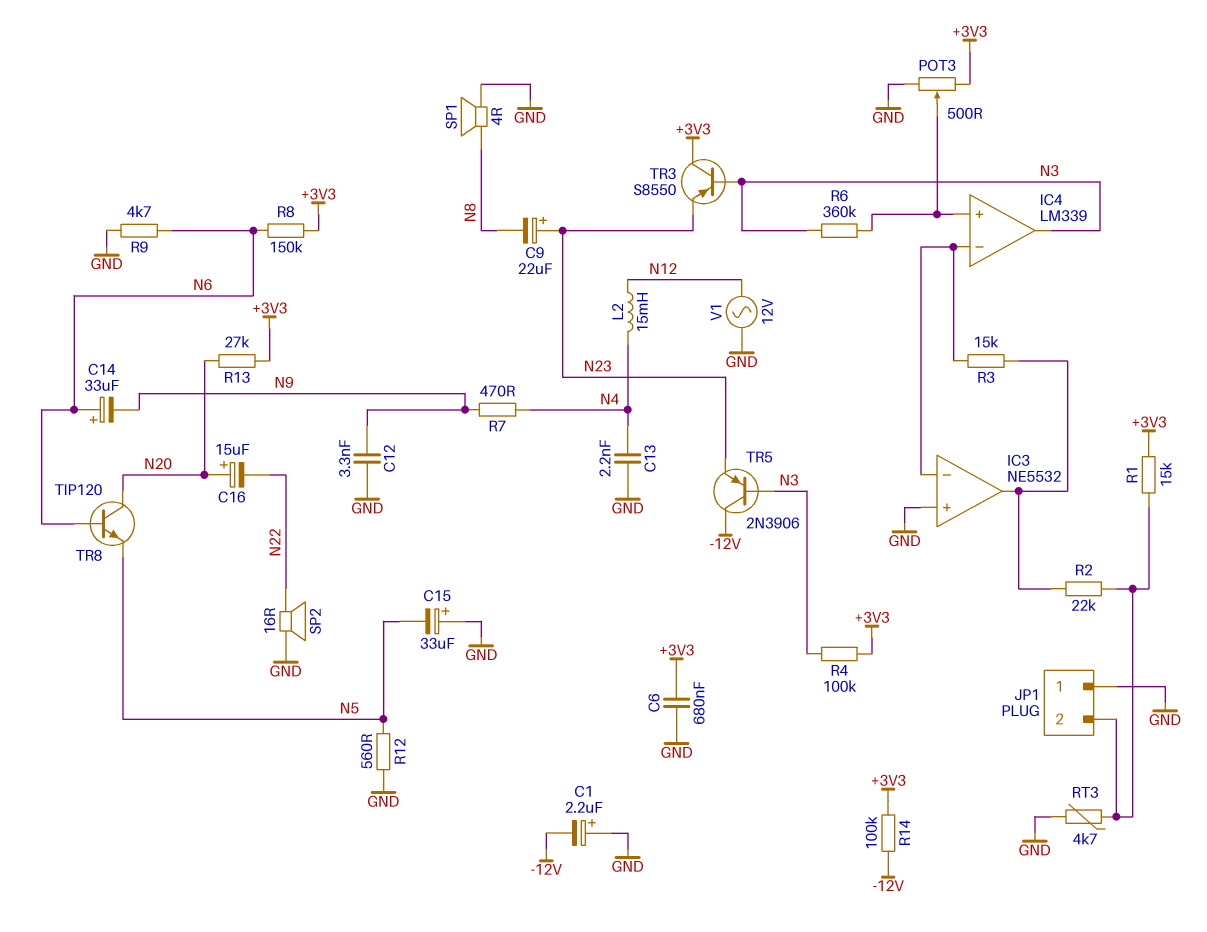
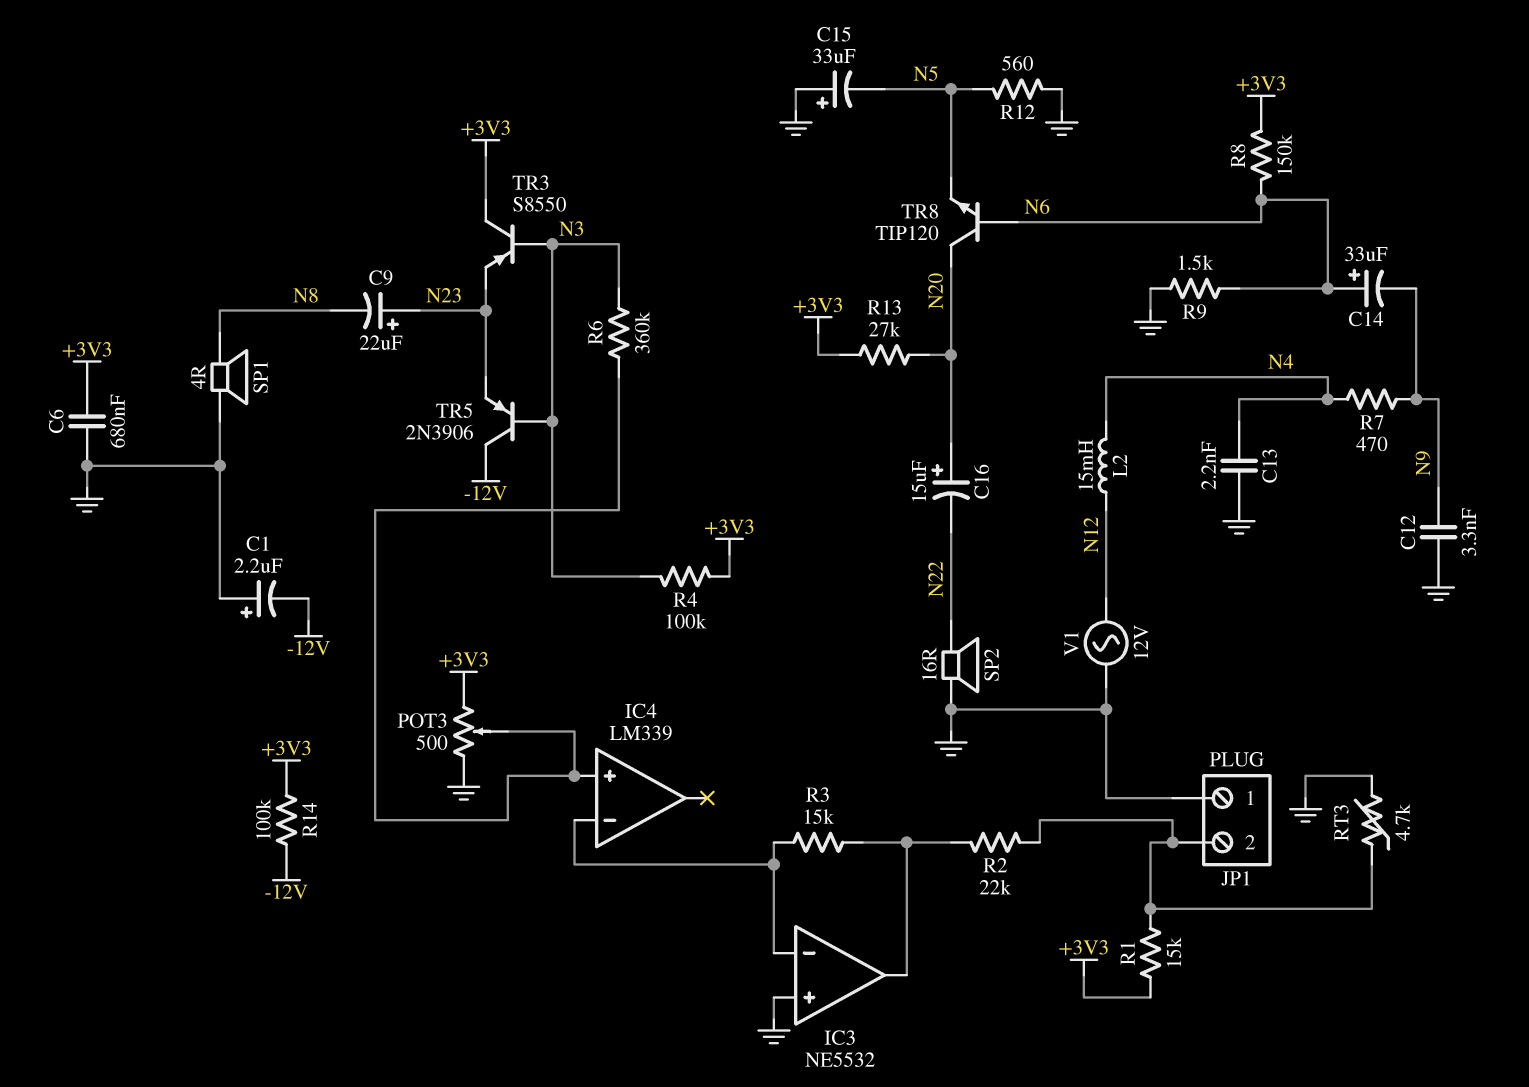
IC4 pin out: N3 -> none
R9: 4.7k (GND, N6) -> 1.5k (GND, N6)

